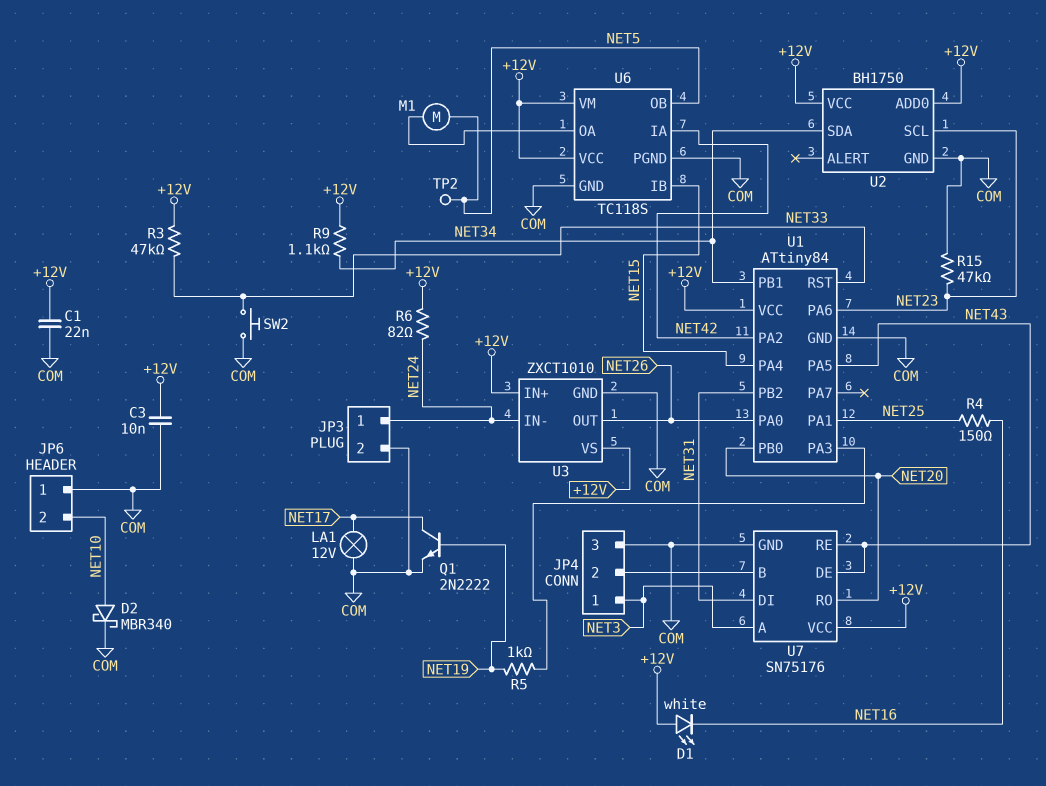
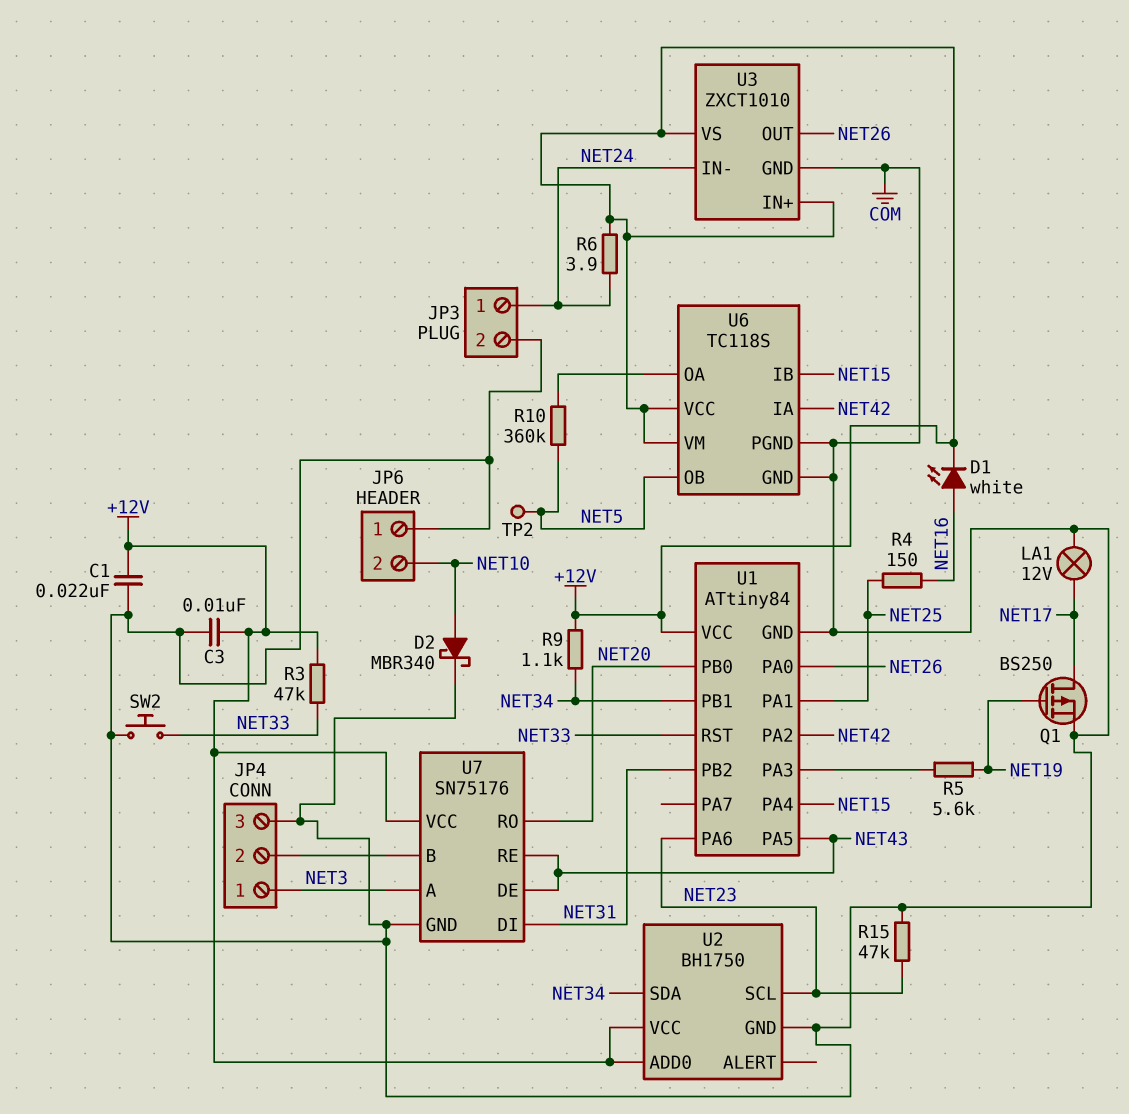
D1: LED white (A +12V, K NET16) -> LED white (A NET16, K +12V)
M1: motor (NET5, U6/OA) -> none
Q1: NPN 2N2222 (B NET19, C NET17, E COM) -> PMOS BS250 (G NET19, D NET17, S COM)
R5: 1k (NET19, U1/PA3) -> 5.6k (NET19, U1/PA3)
R6: 82 (+12V, NET24) -> 3.9 (+12V, NET24)
R10: none -> 360k (NET5, U6/OA)

